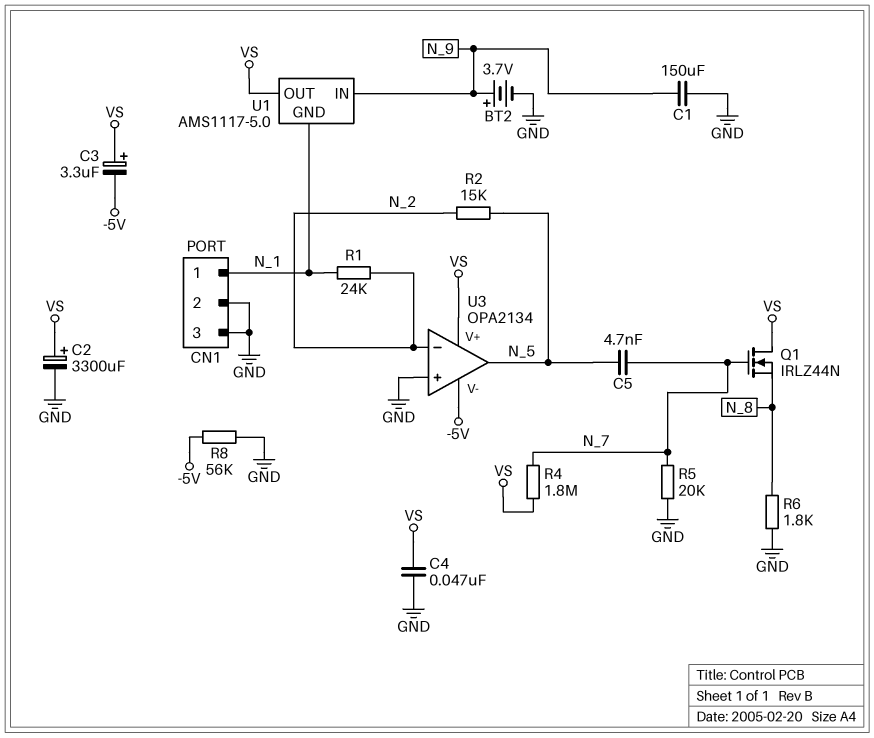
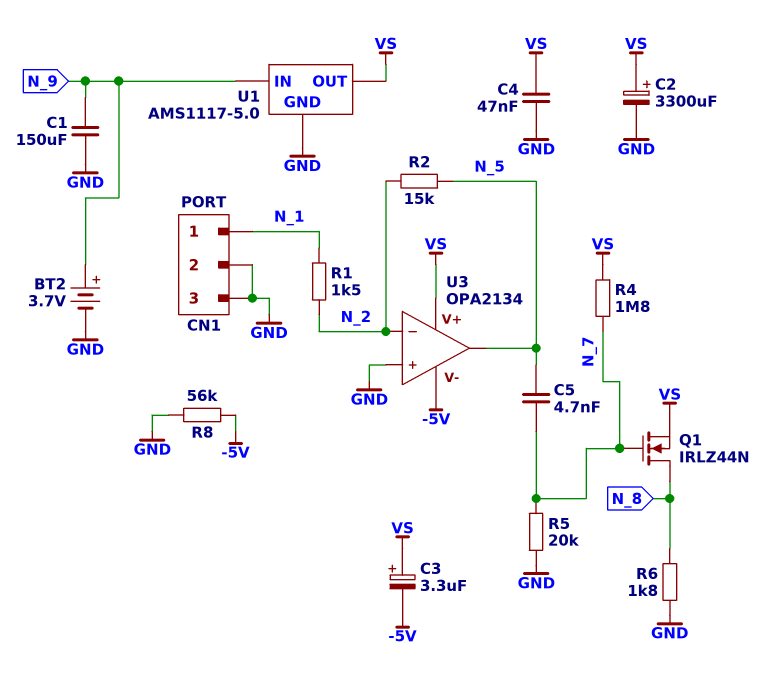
Q1: NMOS IRLZ44N (G N_7, D VS, S N_8) -> NMOS IRLZ44N (G N_7, D N_8, S VS)
R1: 24k (N_1, N_2) -> 1.5k (N_1, N_2)
U1 pin GND: N_1 -> GND

